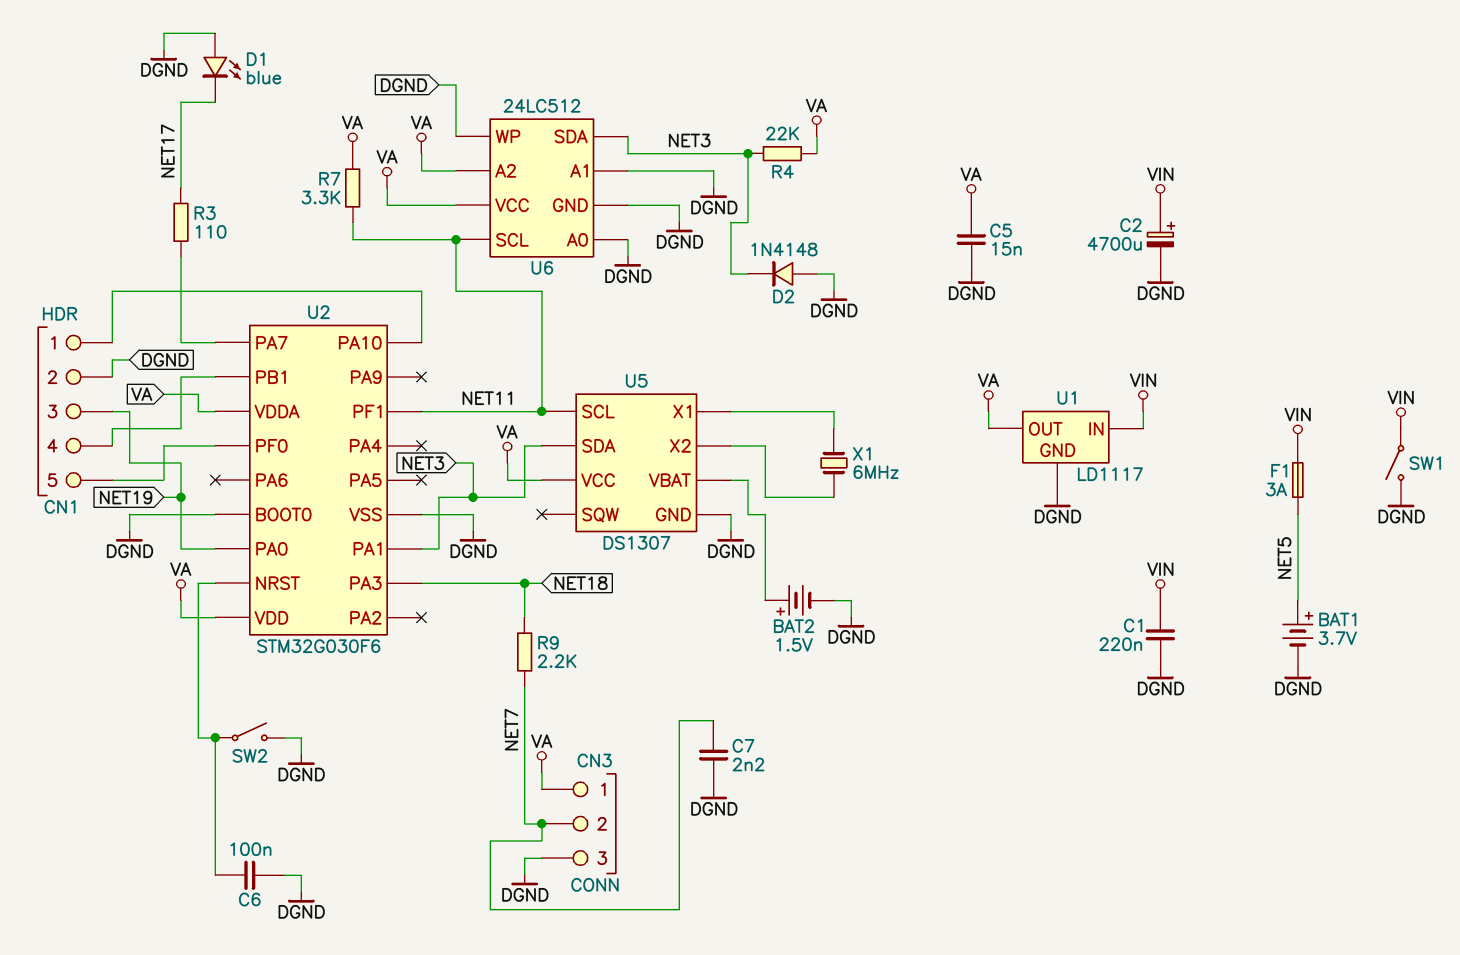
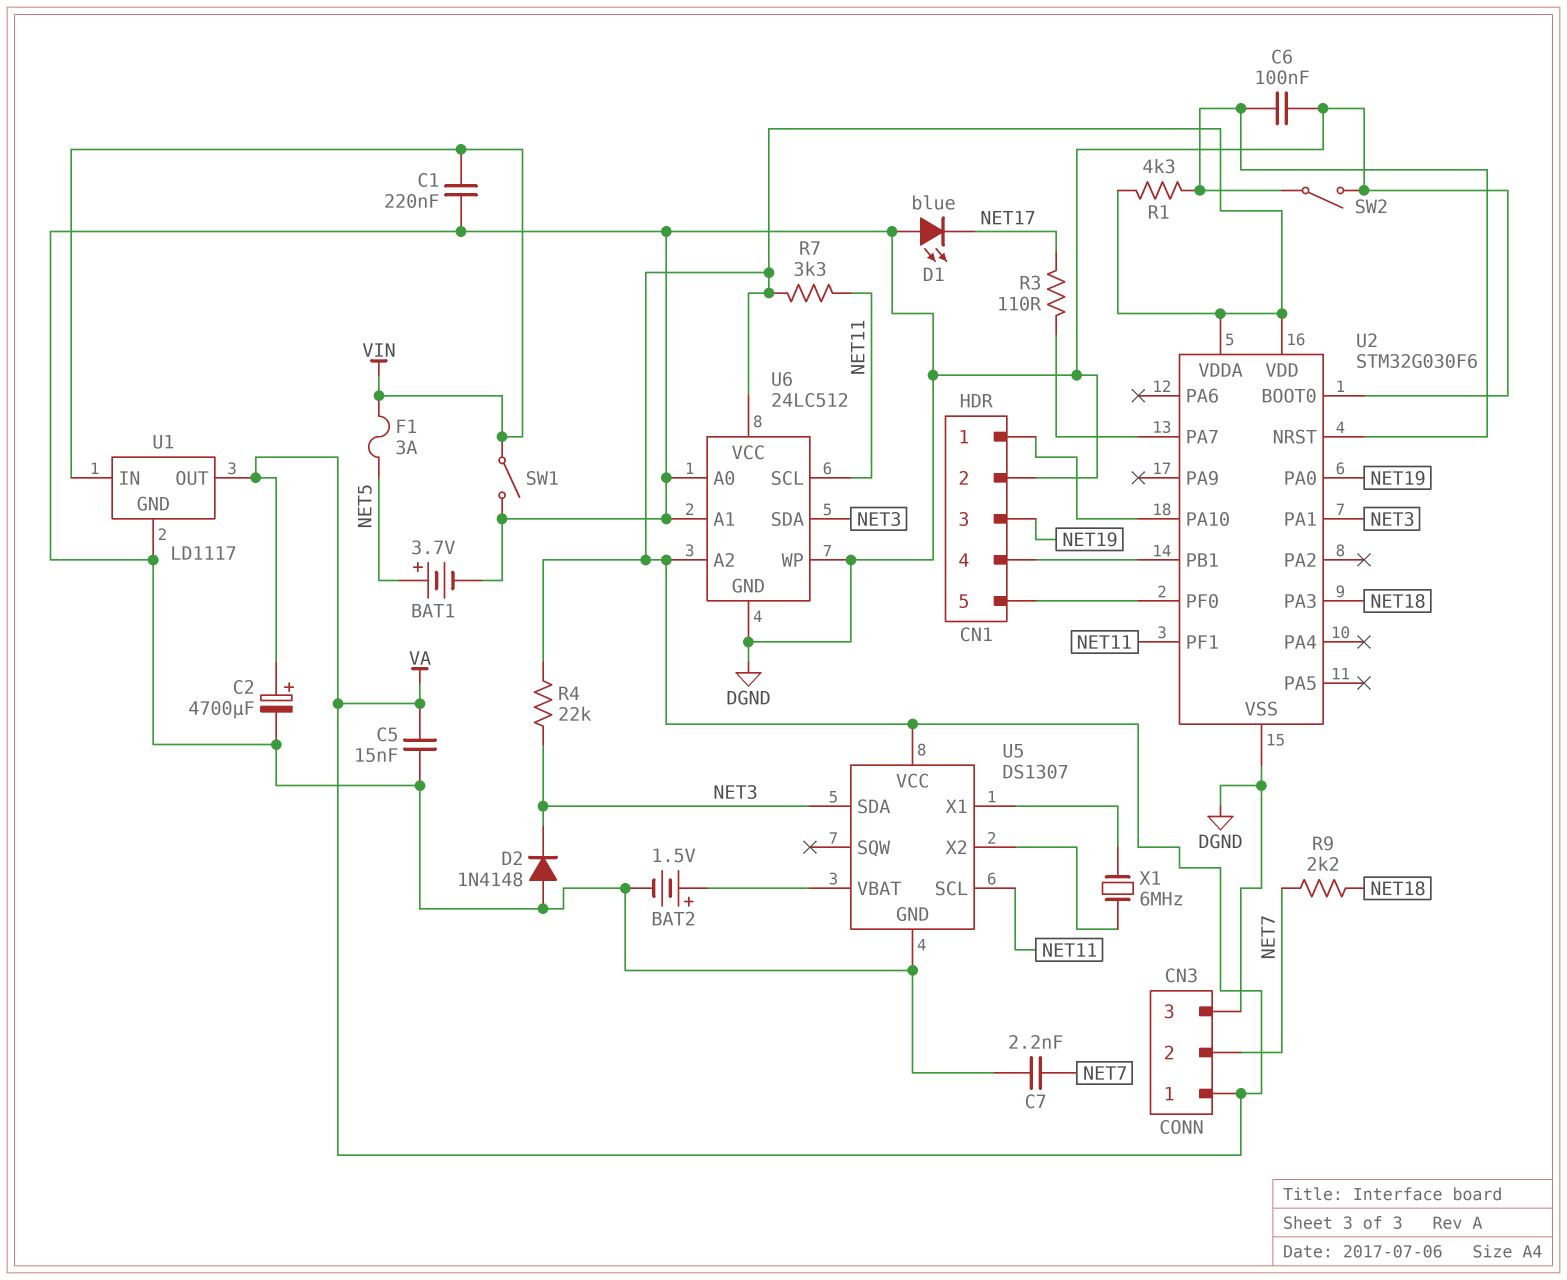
C2: 4700uF (plus VIN, minus DGND) -> 4700uF (plus VA, minus DGND)
R1: none -> 4.3k (U2/NRST, VA)

